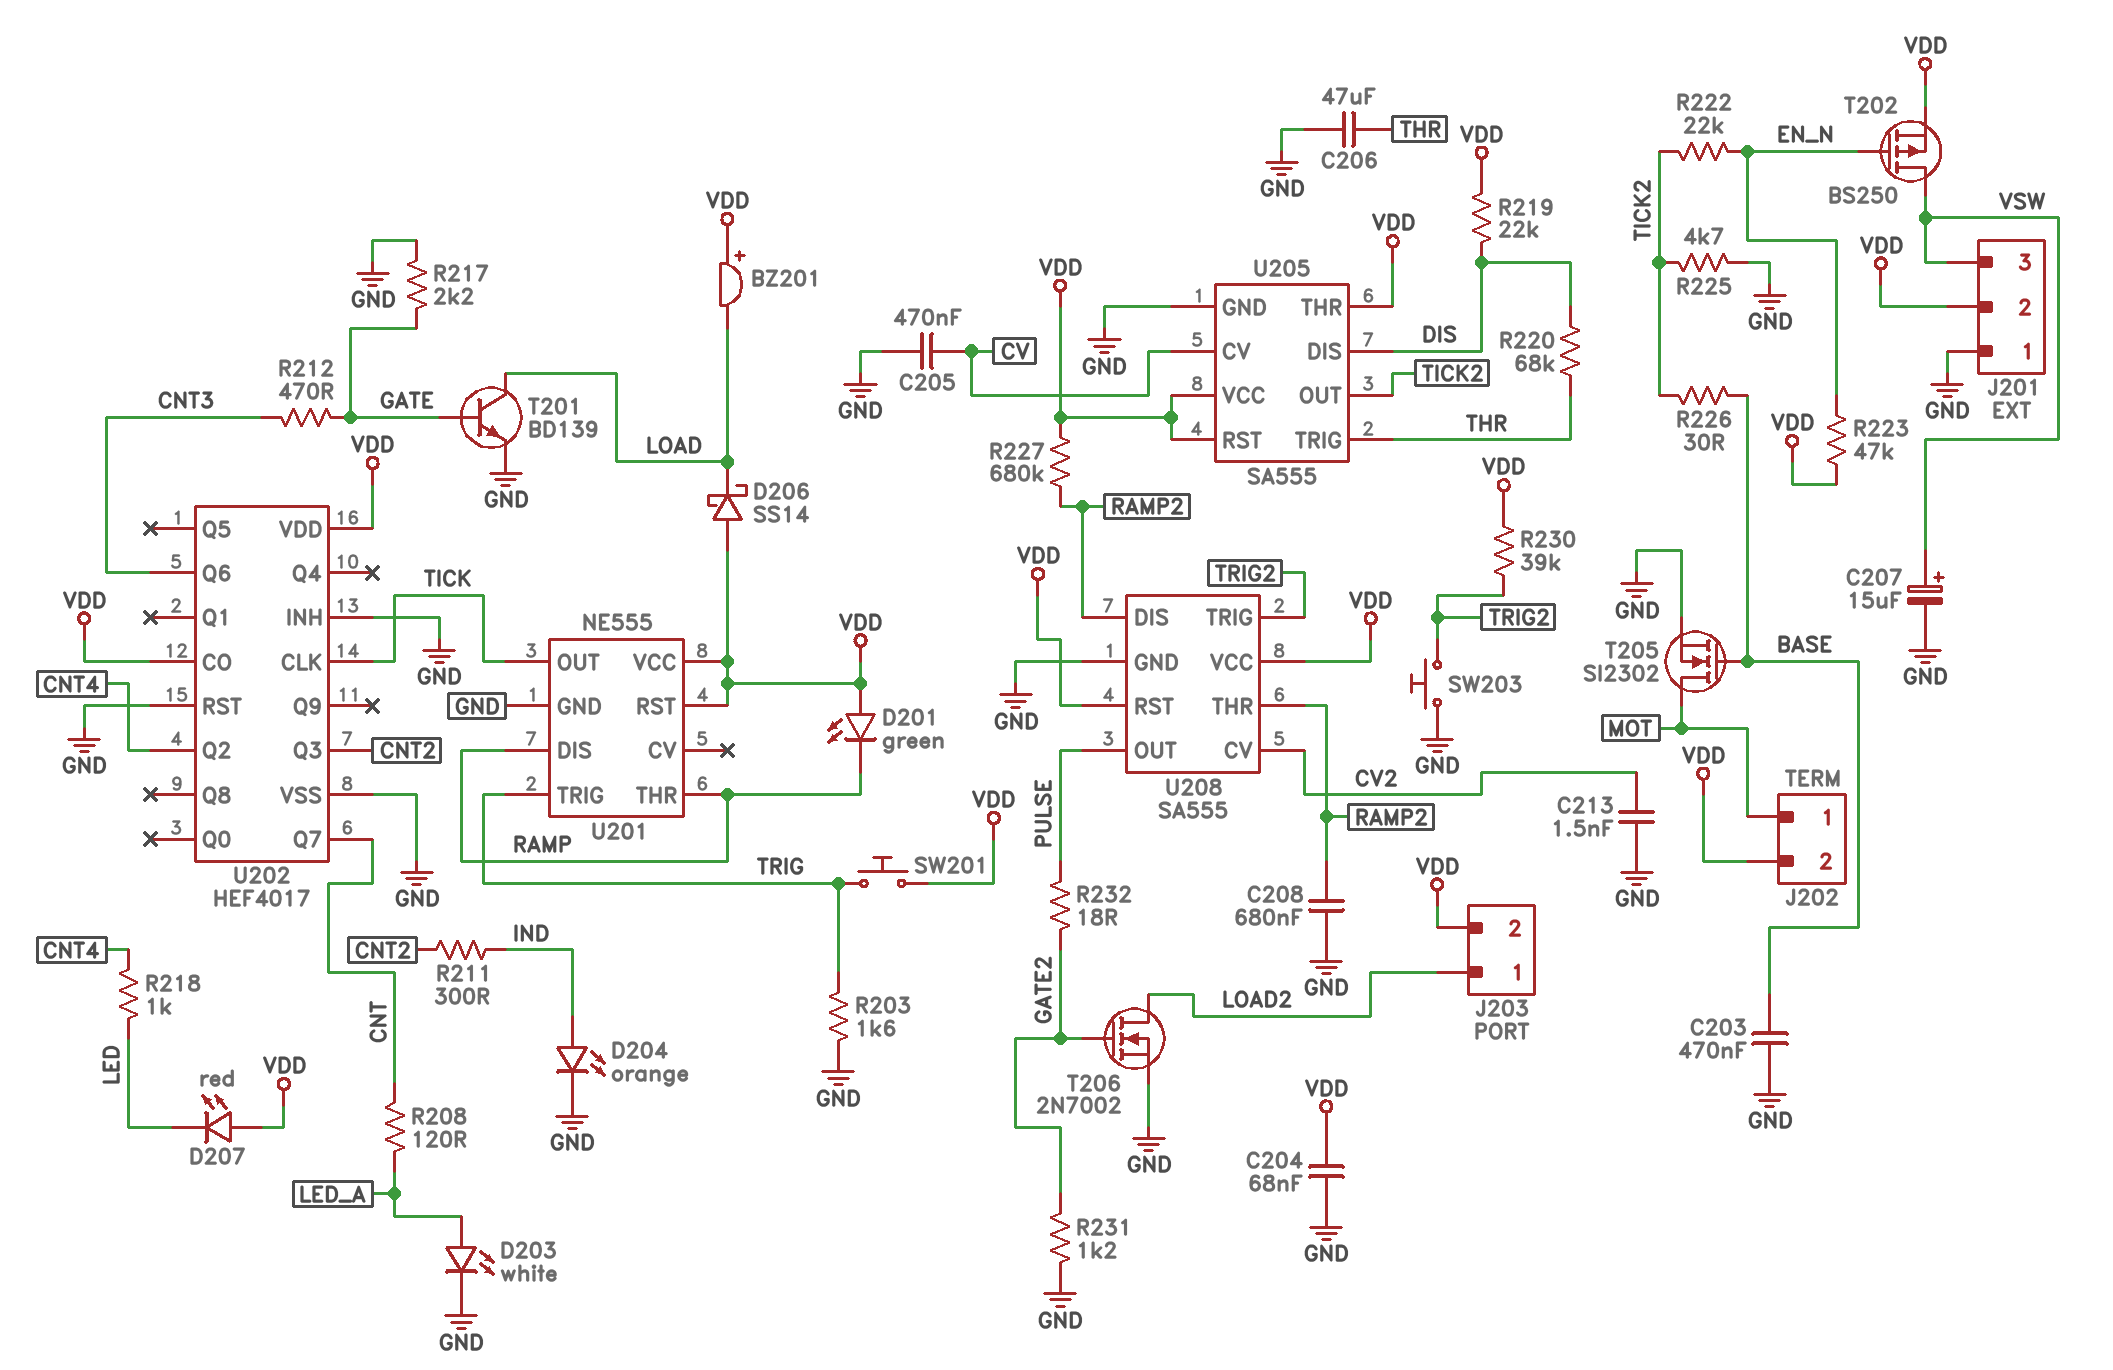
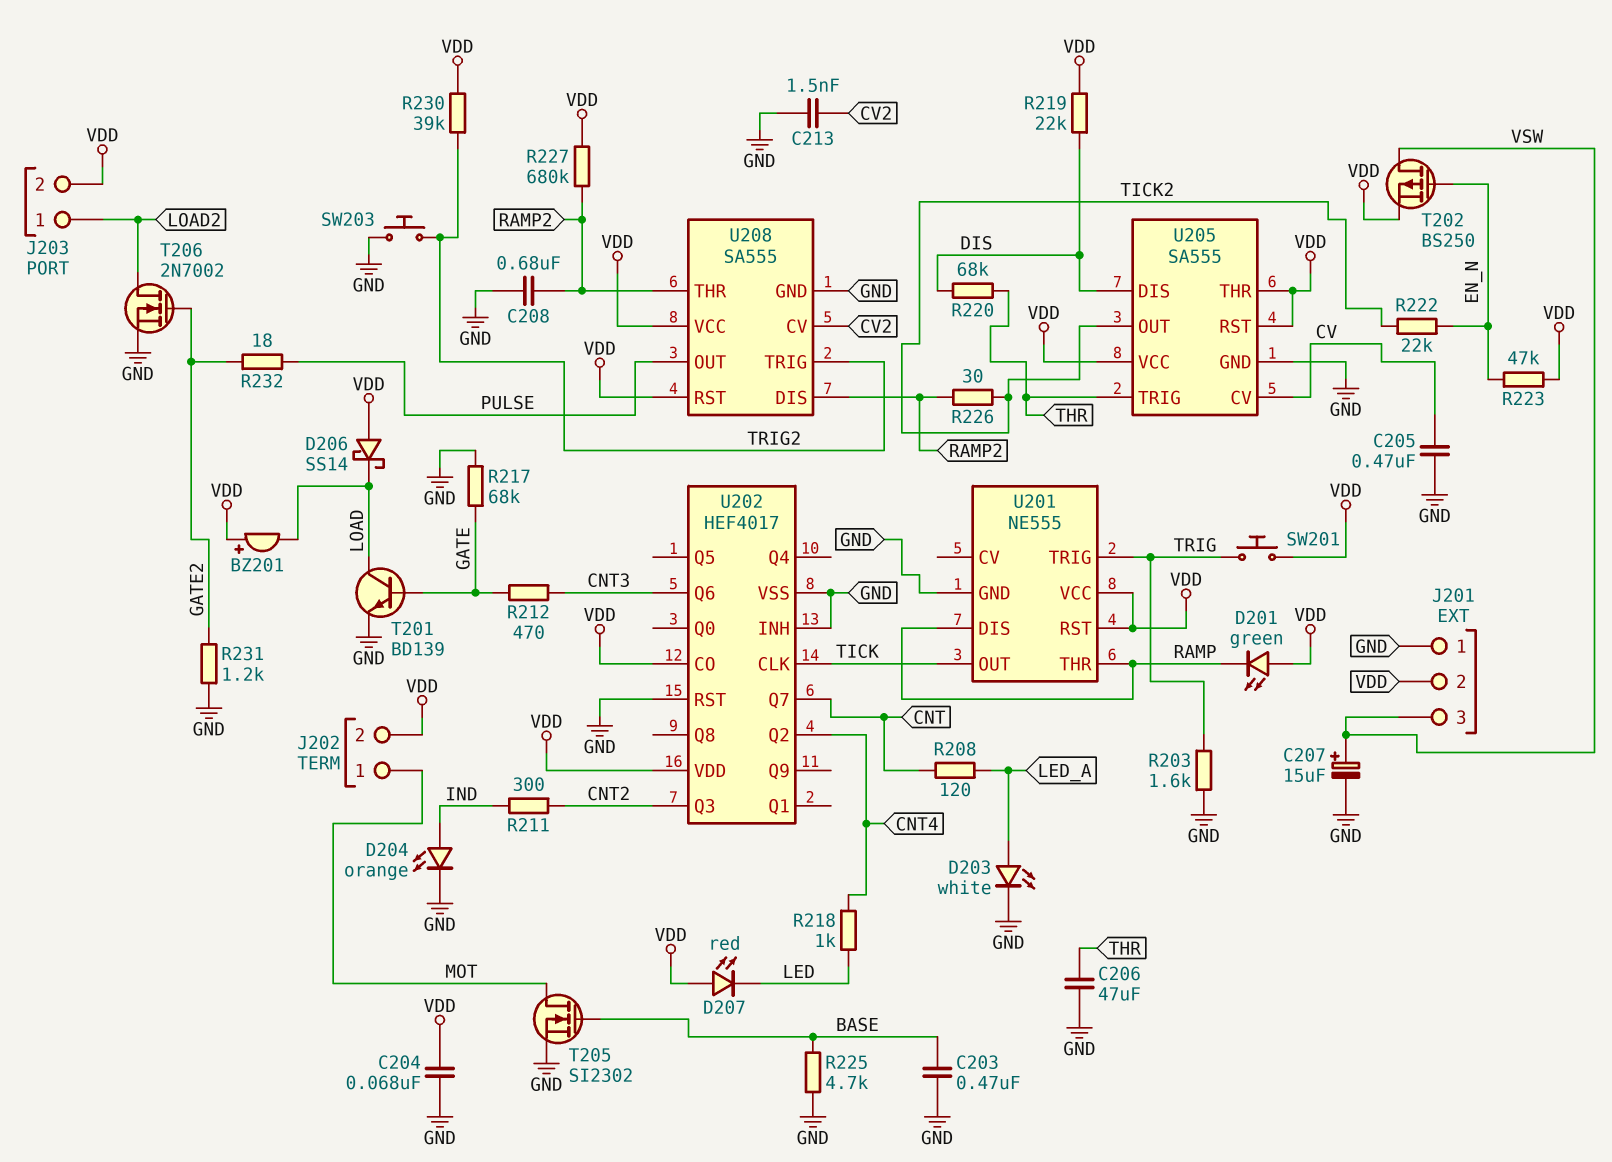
R217: 2.2k (GATE, GND) -> 68k (GATE, GND)
R225: 4.7k (GND, TICK2) -> 4.7k (BASE, GND)
R226: 30 (BASE, TICK2) -> 30 (RAMP2, TICK2)

